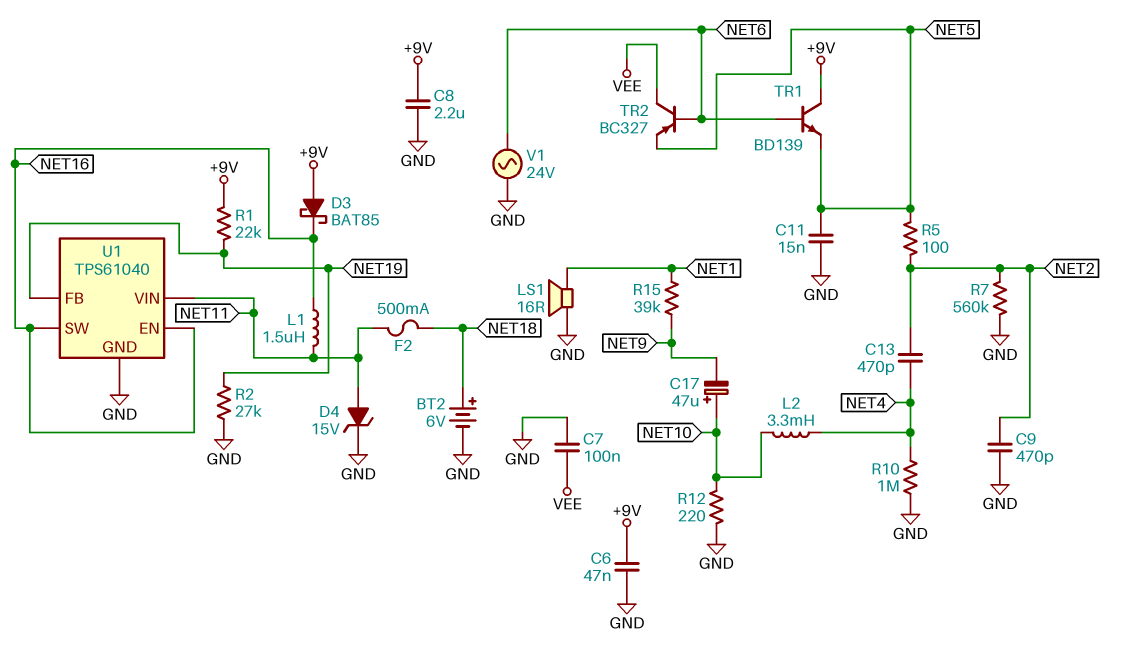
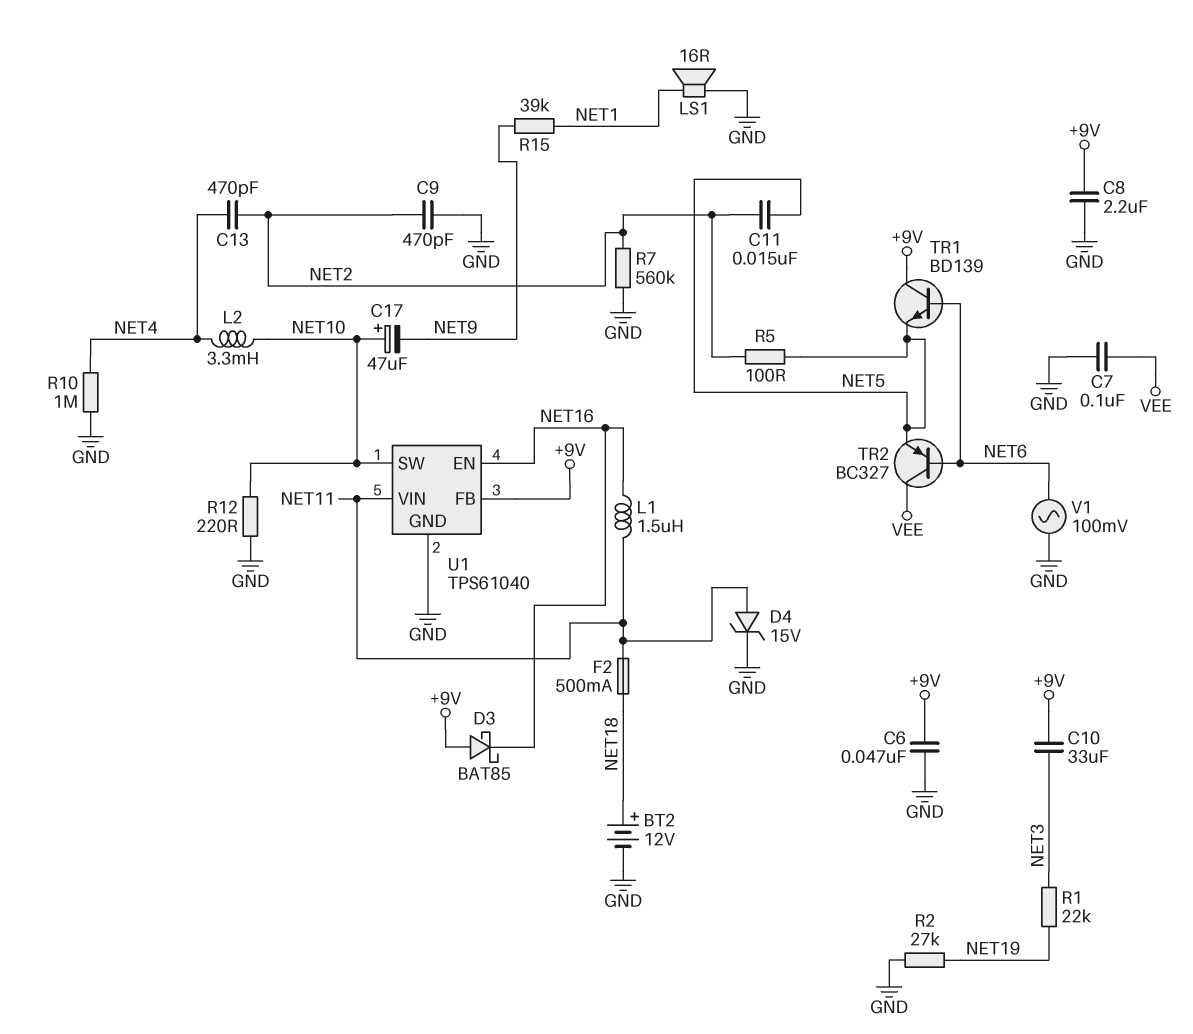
BT2: 6V (plus NET18, minus GND) -> 12V (plus NET18, minus GND)
C10: none -> 33uF (+9V, NET3)
C11: 15nF (GND, NET5) -> 15nF (NET2, NET5)
R1: 22k (+9V, NET19) -> 22k (NET3, NET19)
U1 pin FB: NET19 -> +9V
U1 pin SW: NET16 -> NET10
V1: AC 24V (GND, NET6) -> AC 100mV (GND, NET6)

